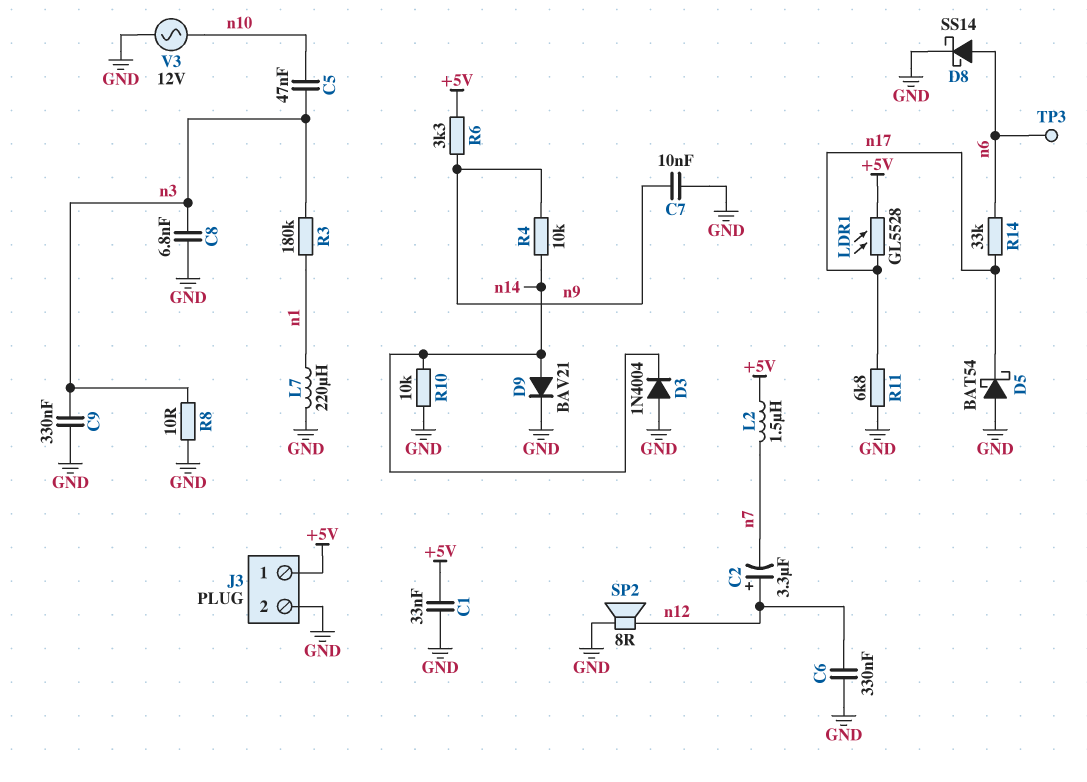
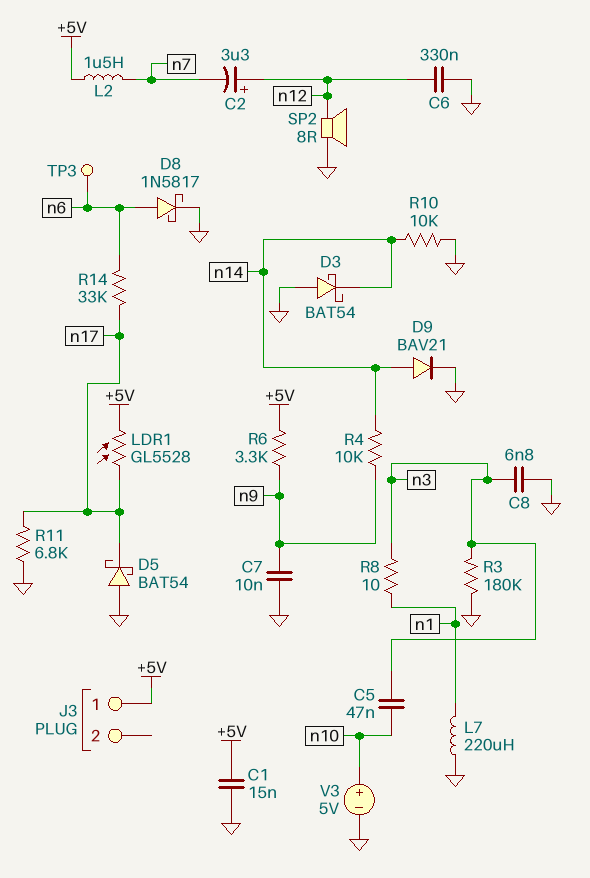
C1: 33nF (+5V, GND) -> 15nF (+5V, GND)
C9: 330nF (GND, n3) -> none
D3: diode 1N4004 (A GND, K n14) -> schottky BAT54 (A GND, K n14)
D8: schottky SS14 (A n6, K GND) -> schottky 1N5817 (A n6, K GND)
J3 pin 2: GND -> none
R3: 180k (n1, n3) -> 180k (GND, n3)
R8: 10 (GND, n3) -> 10 (n1, n3)
V3: AC 12V (GND, n10) -> 5V (plus n10, minus GND)

